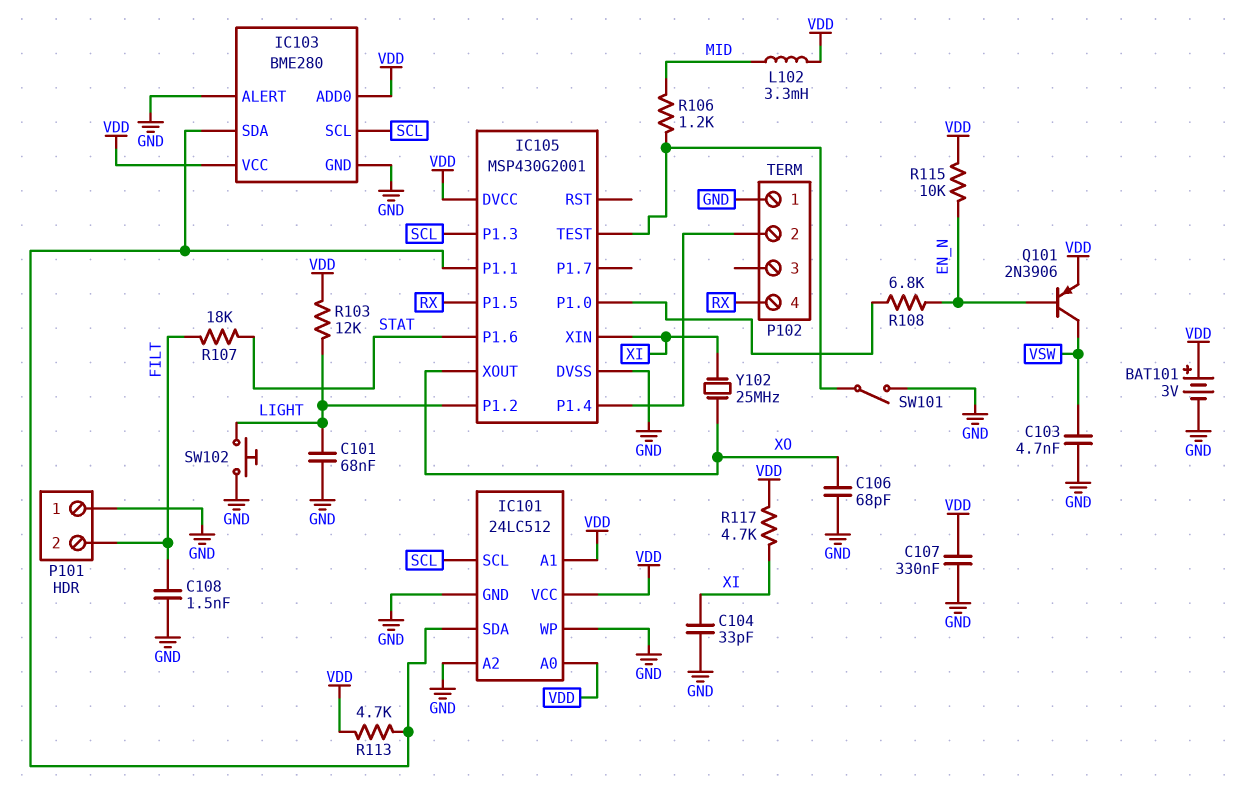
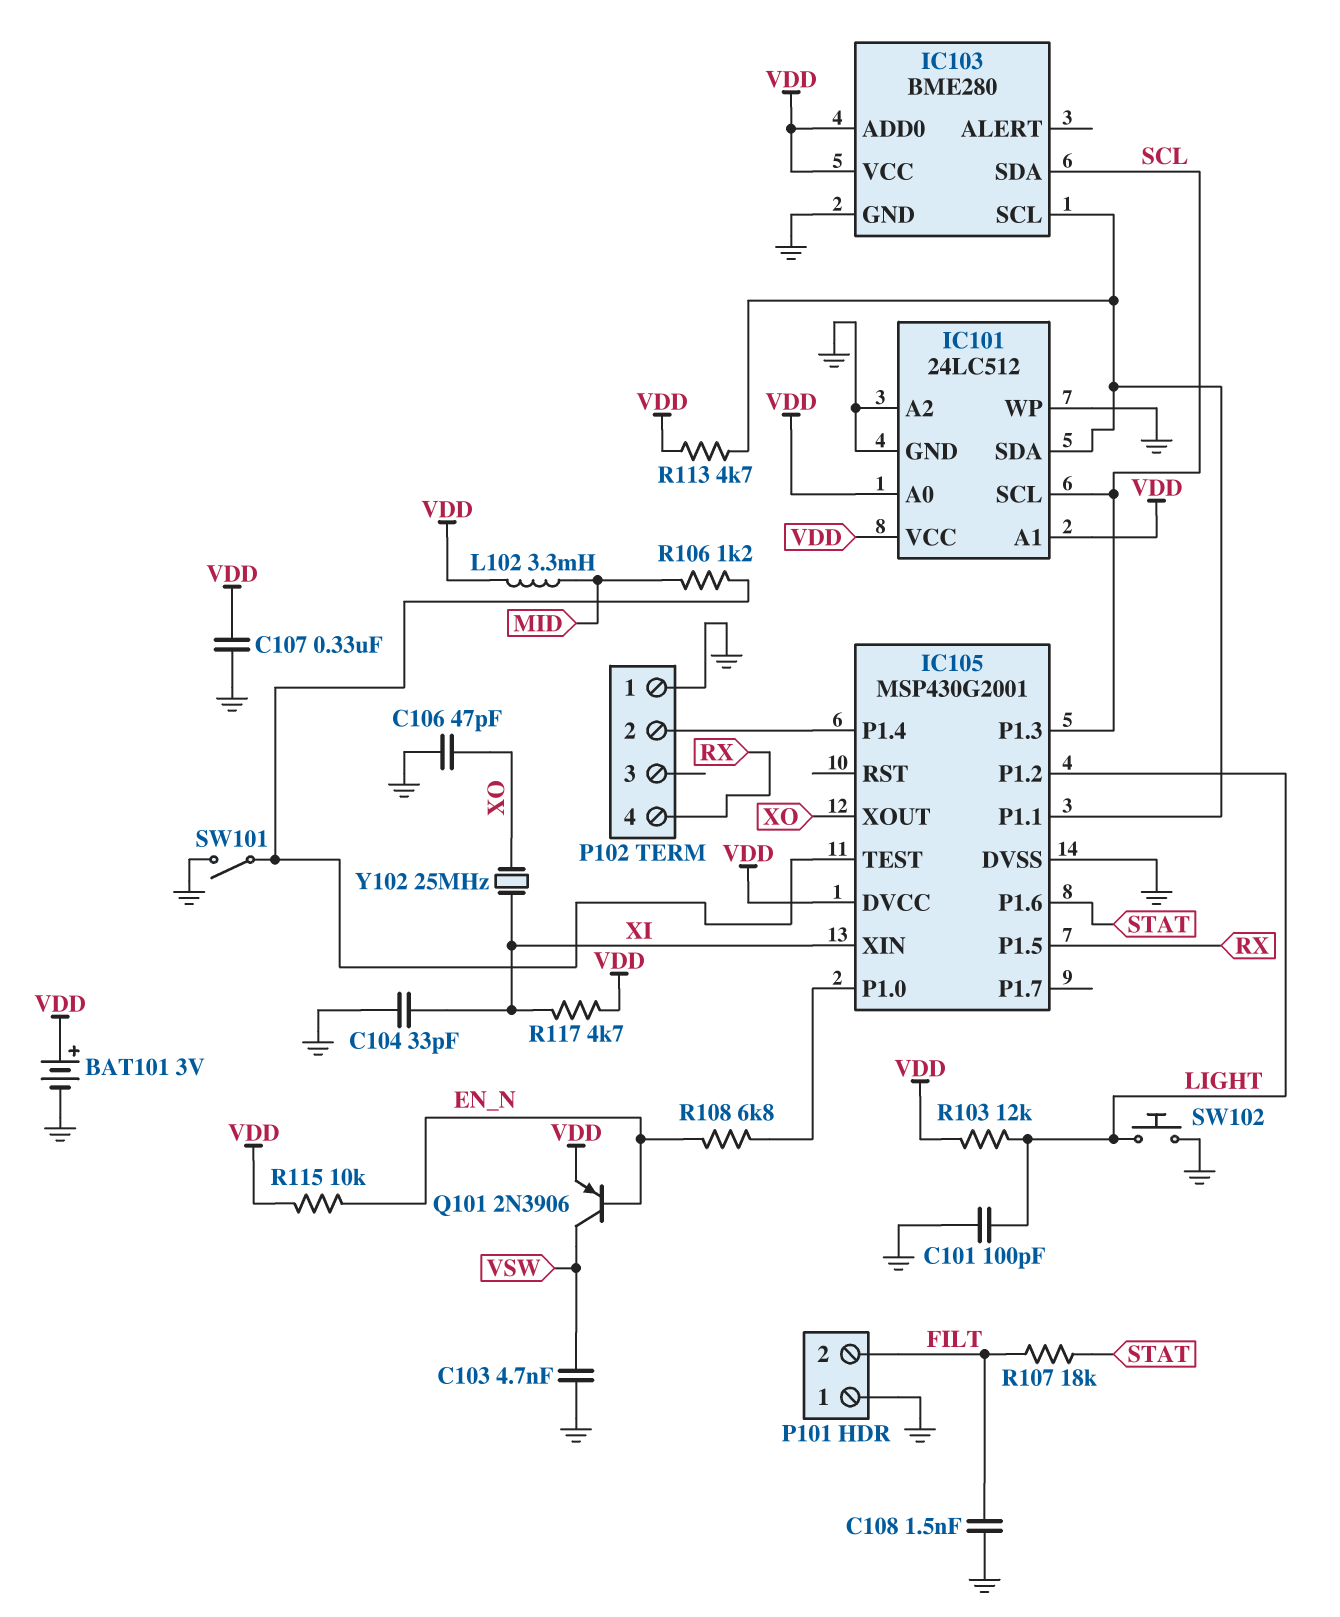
C101: 68nF (GND, LIGHT) -> 100pF (GND, LIGHT)
C106: 68pF (GND, XO) -> 47pF (GND, XO)
IC103 pin ALERT: GND -> none
IC103 pin SCL: SCL -> IC101/SDA
IC103 pin SDA: IC101/SDA -> SCL

